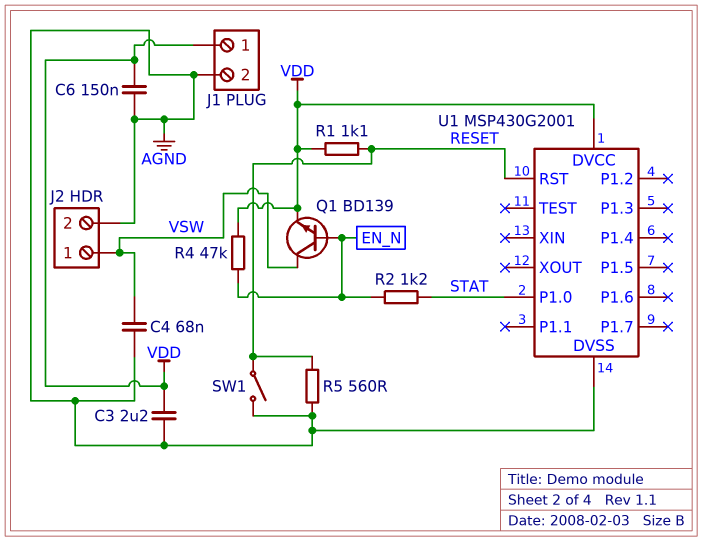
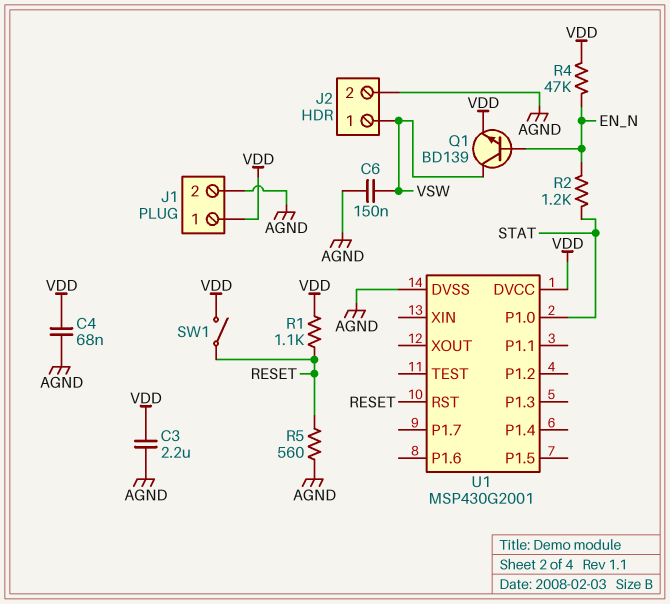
C4: 68nF (AGND, VSW) -> 68nF (AGND, VDD)
C6: 150nF (AGND, VDD) -> 150nF (AGND, VSW)
SW1: switch (AGND, RESET) -> switch (RESET, VDD)

